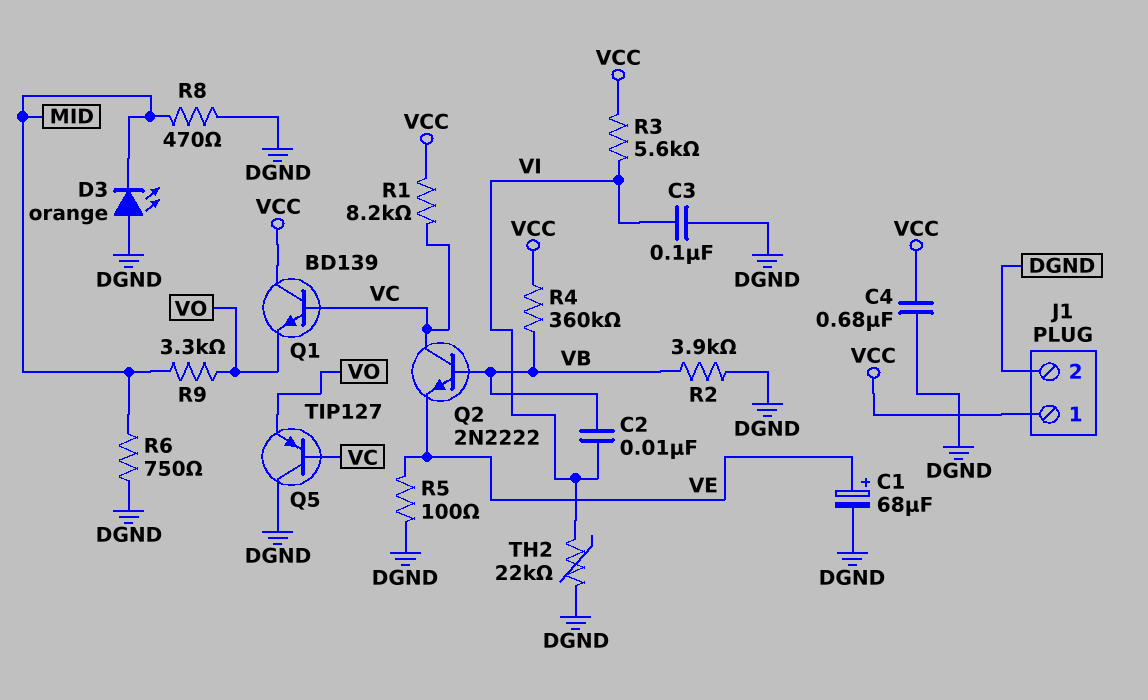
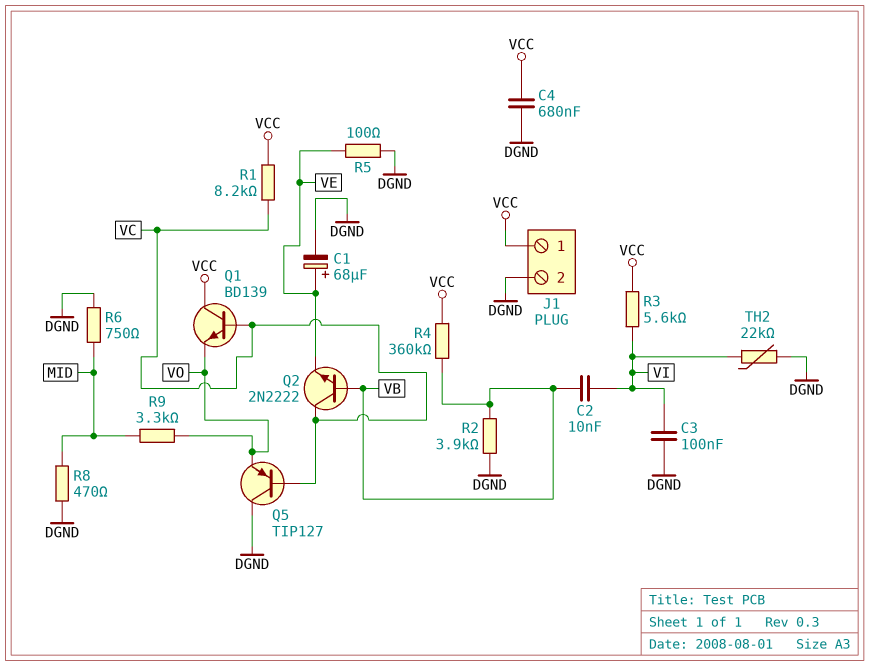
D3: LED orange (A DGND, K MID) -> none

